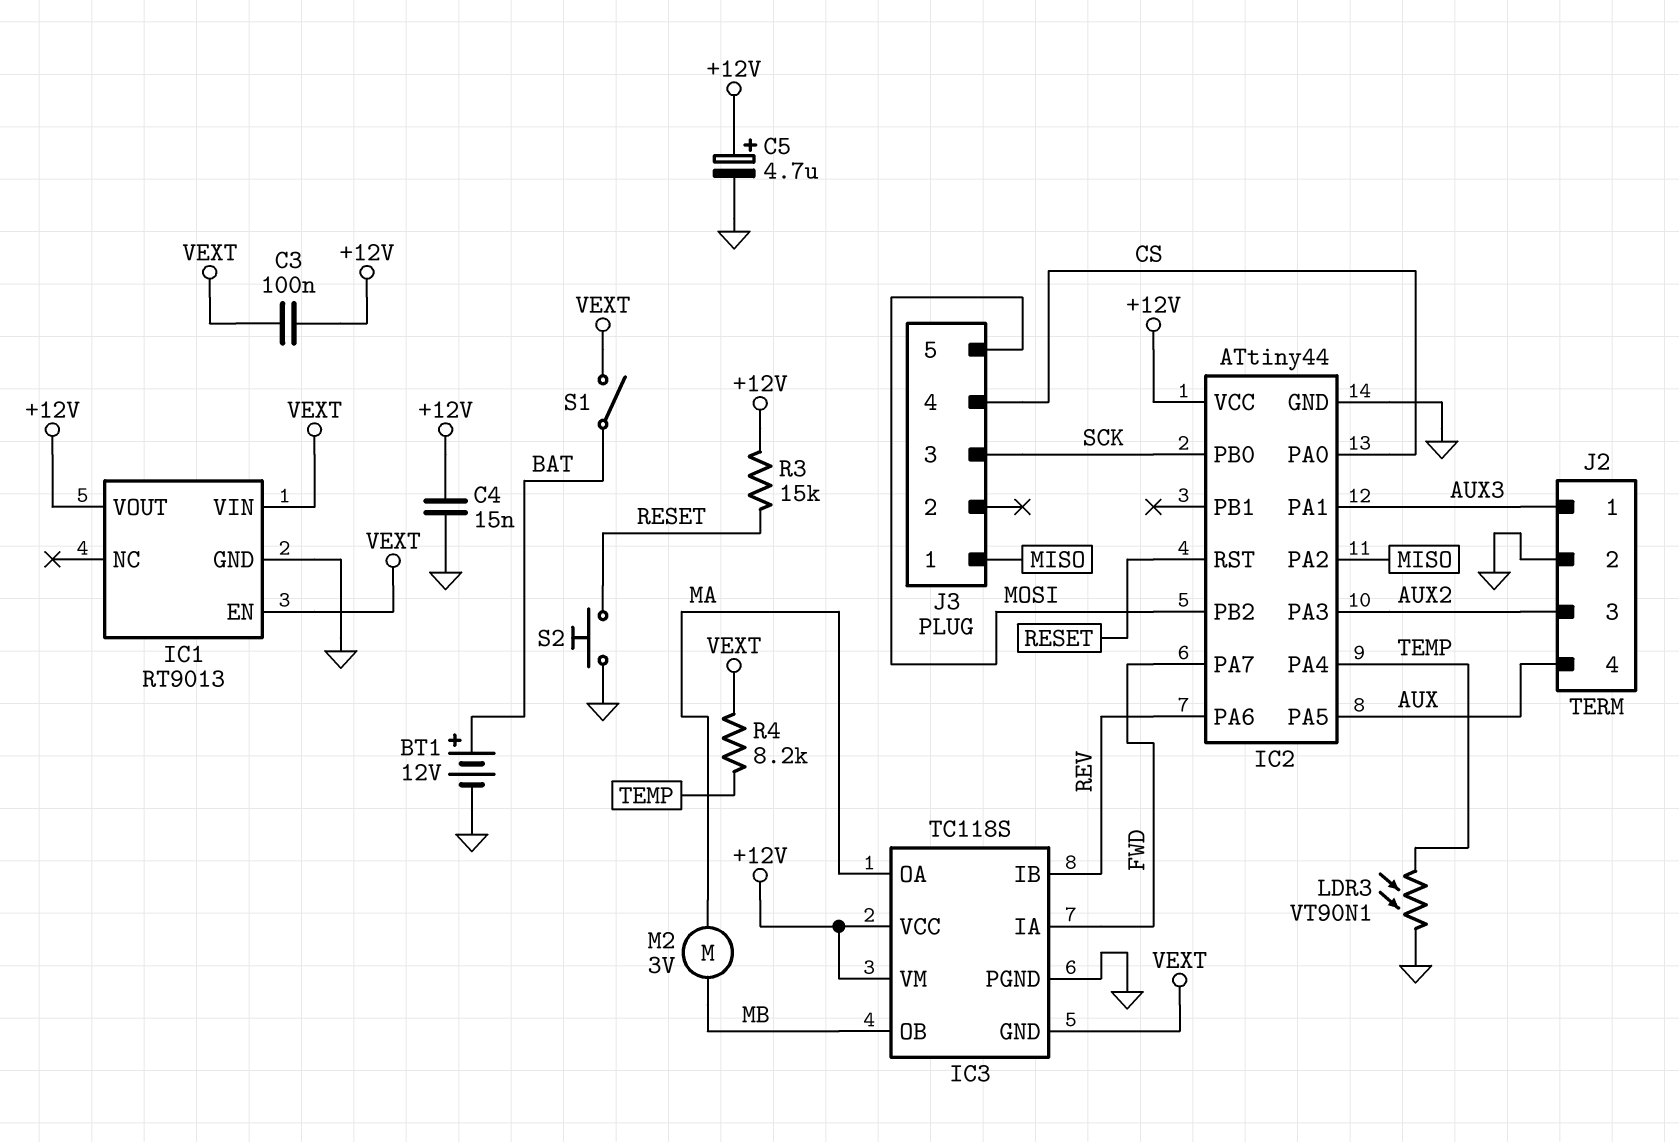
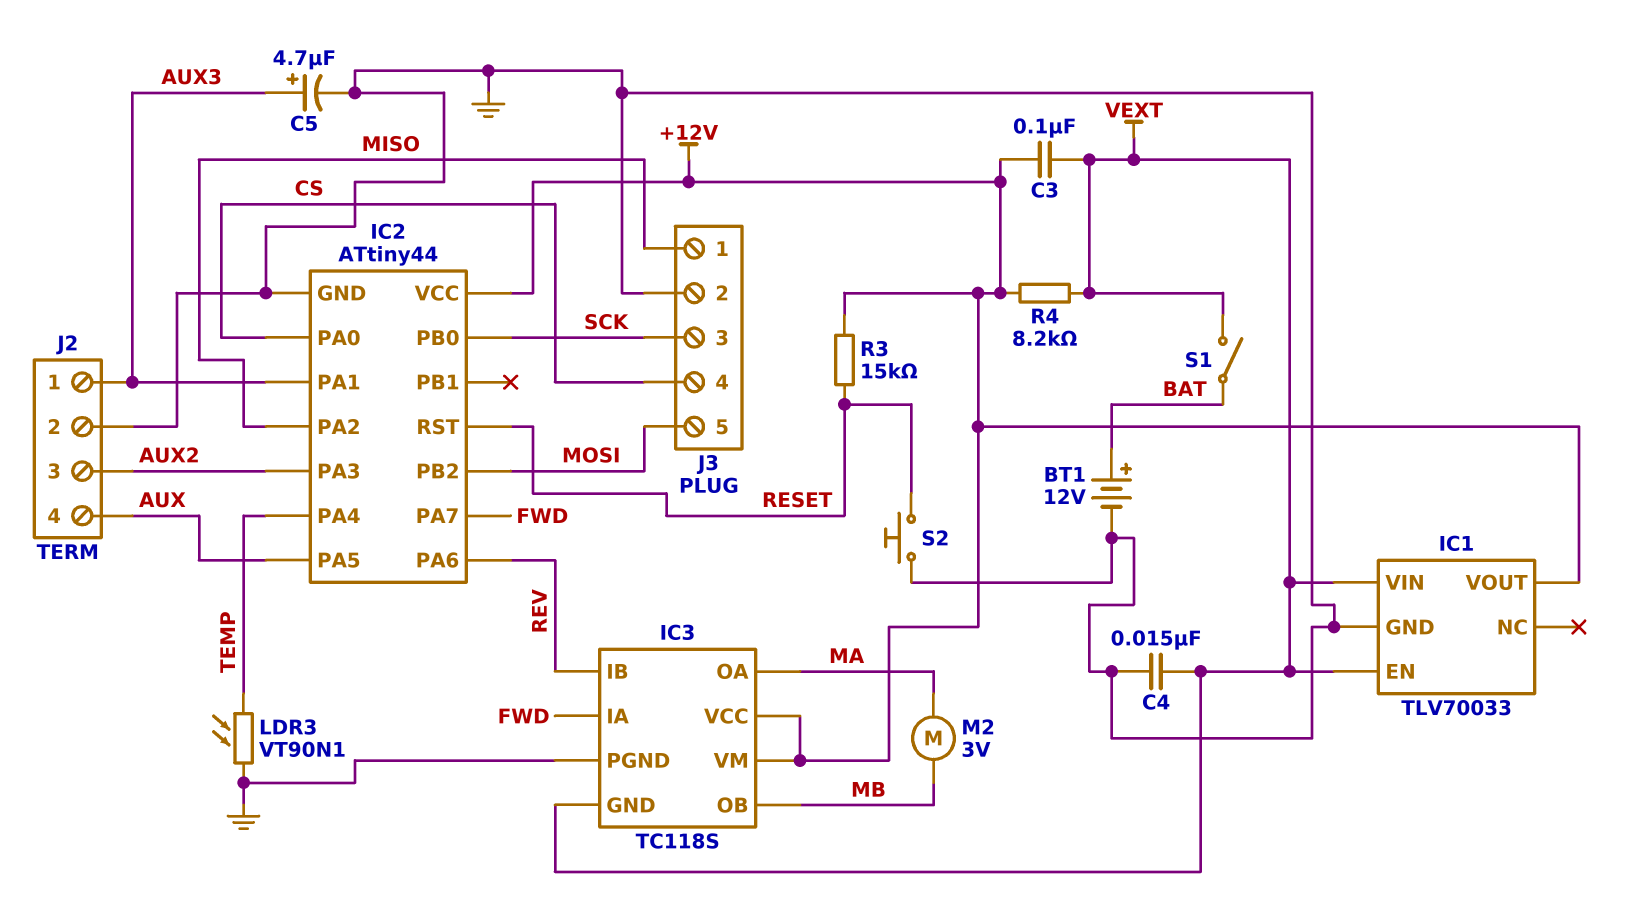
C4: 15nF (+12V, GND) -> 15nF (GND, VEXT)
C5: 4.7uF (plus +12V, minus GND) -> 4.7uF (plus AUX3, minus GND)
IC1: RT9013 -> TLV70033
J3 pin 2: none -> GND
R4: 8.2k (TEMP, VEXT) -> 8.2k (+12V, VEXT)

